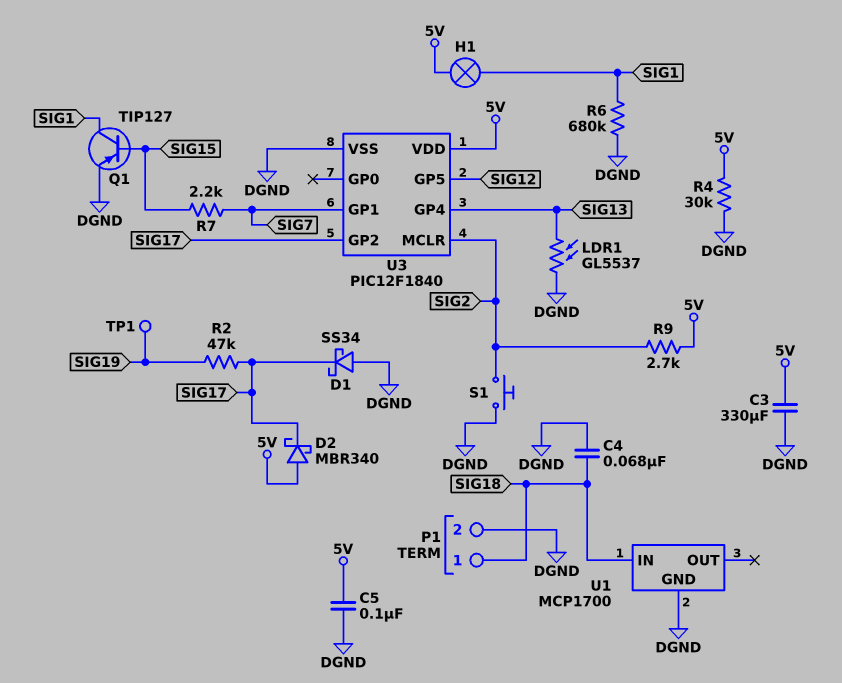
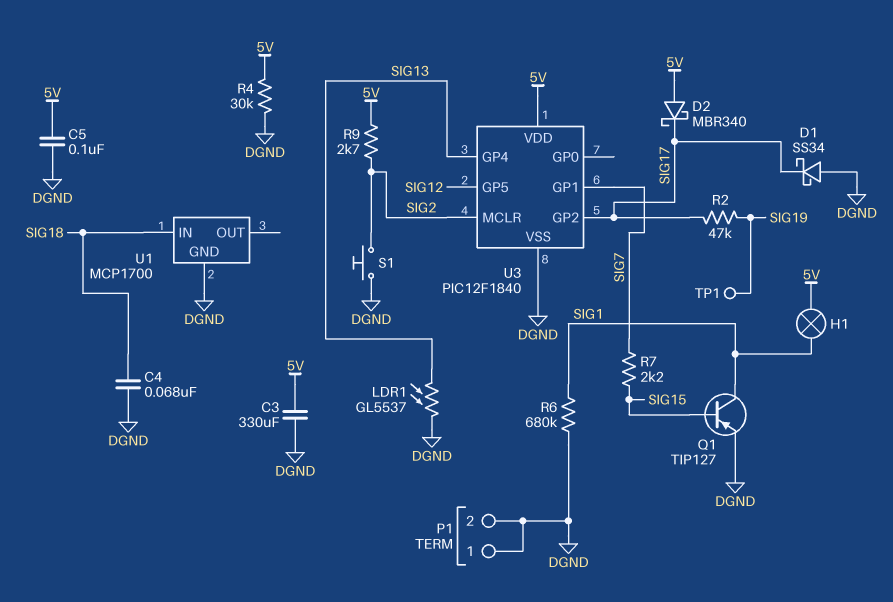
P1 pin 1: SIG18 -> DGND

